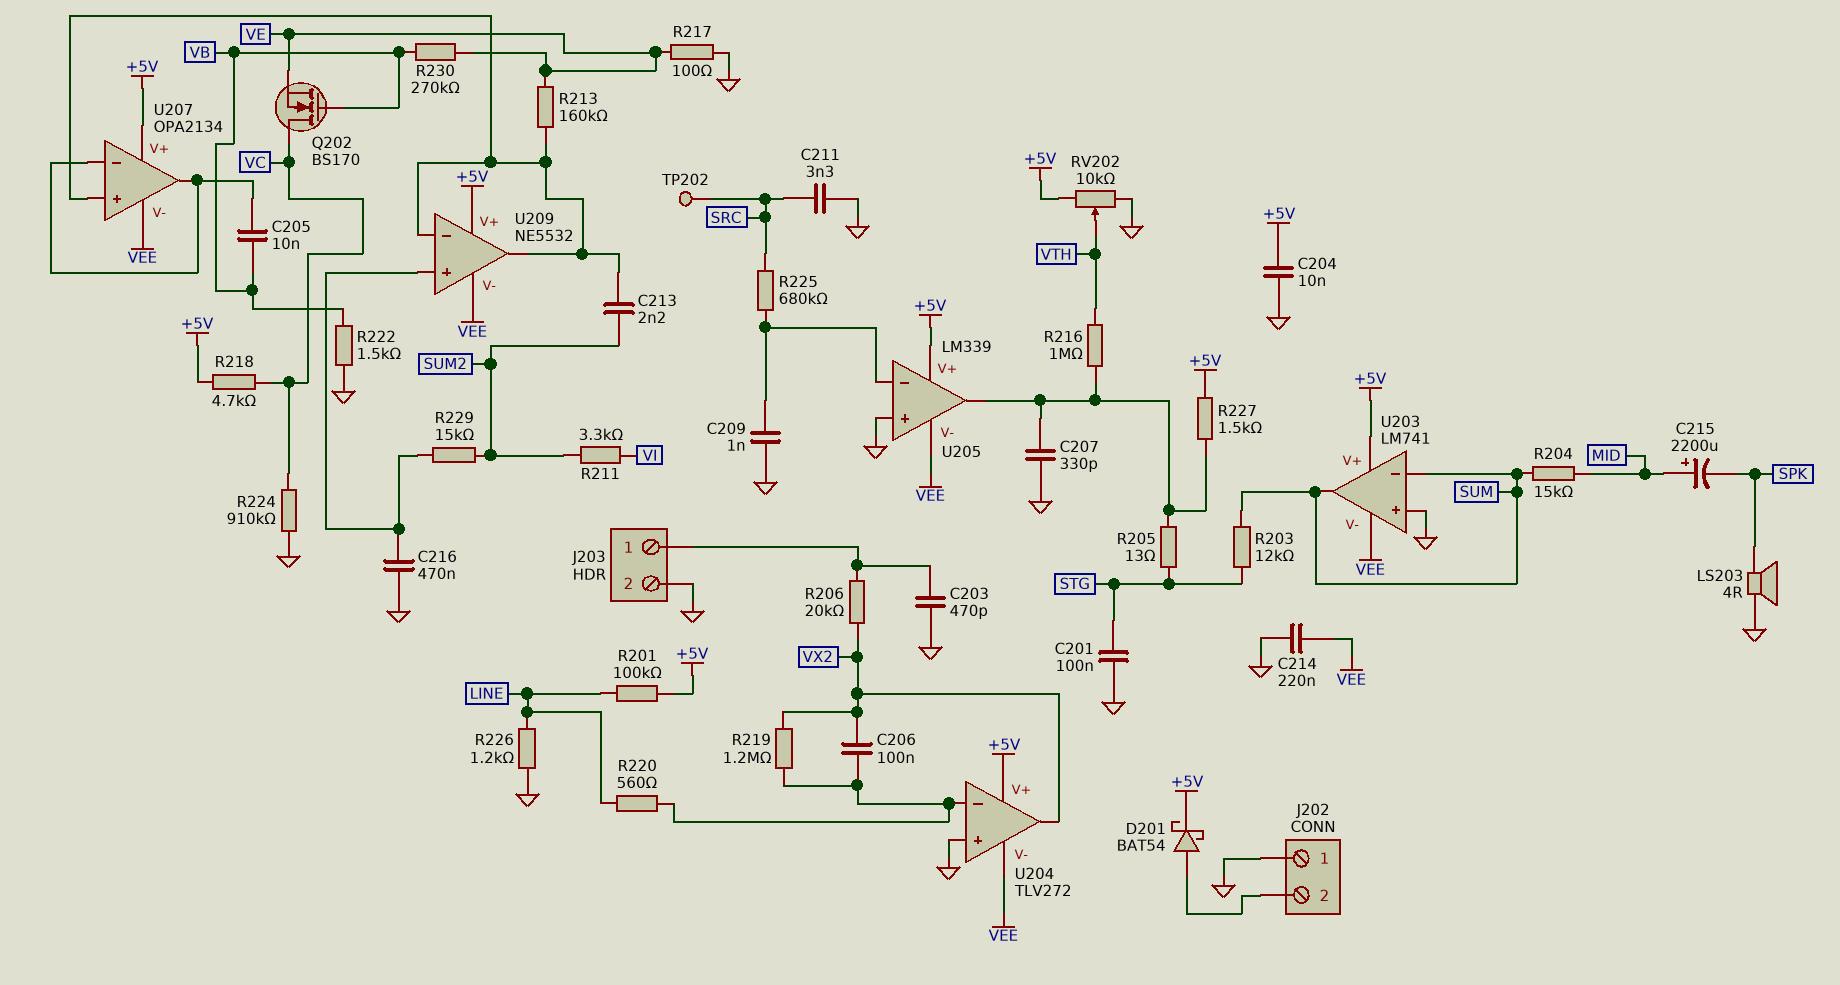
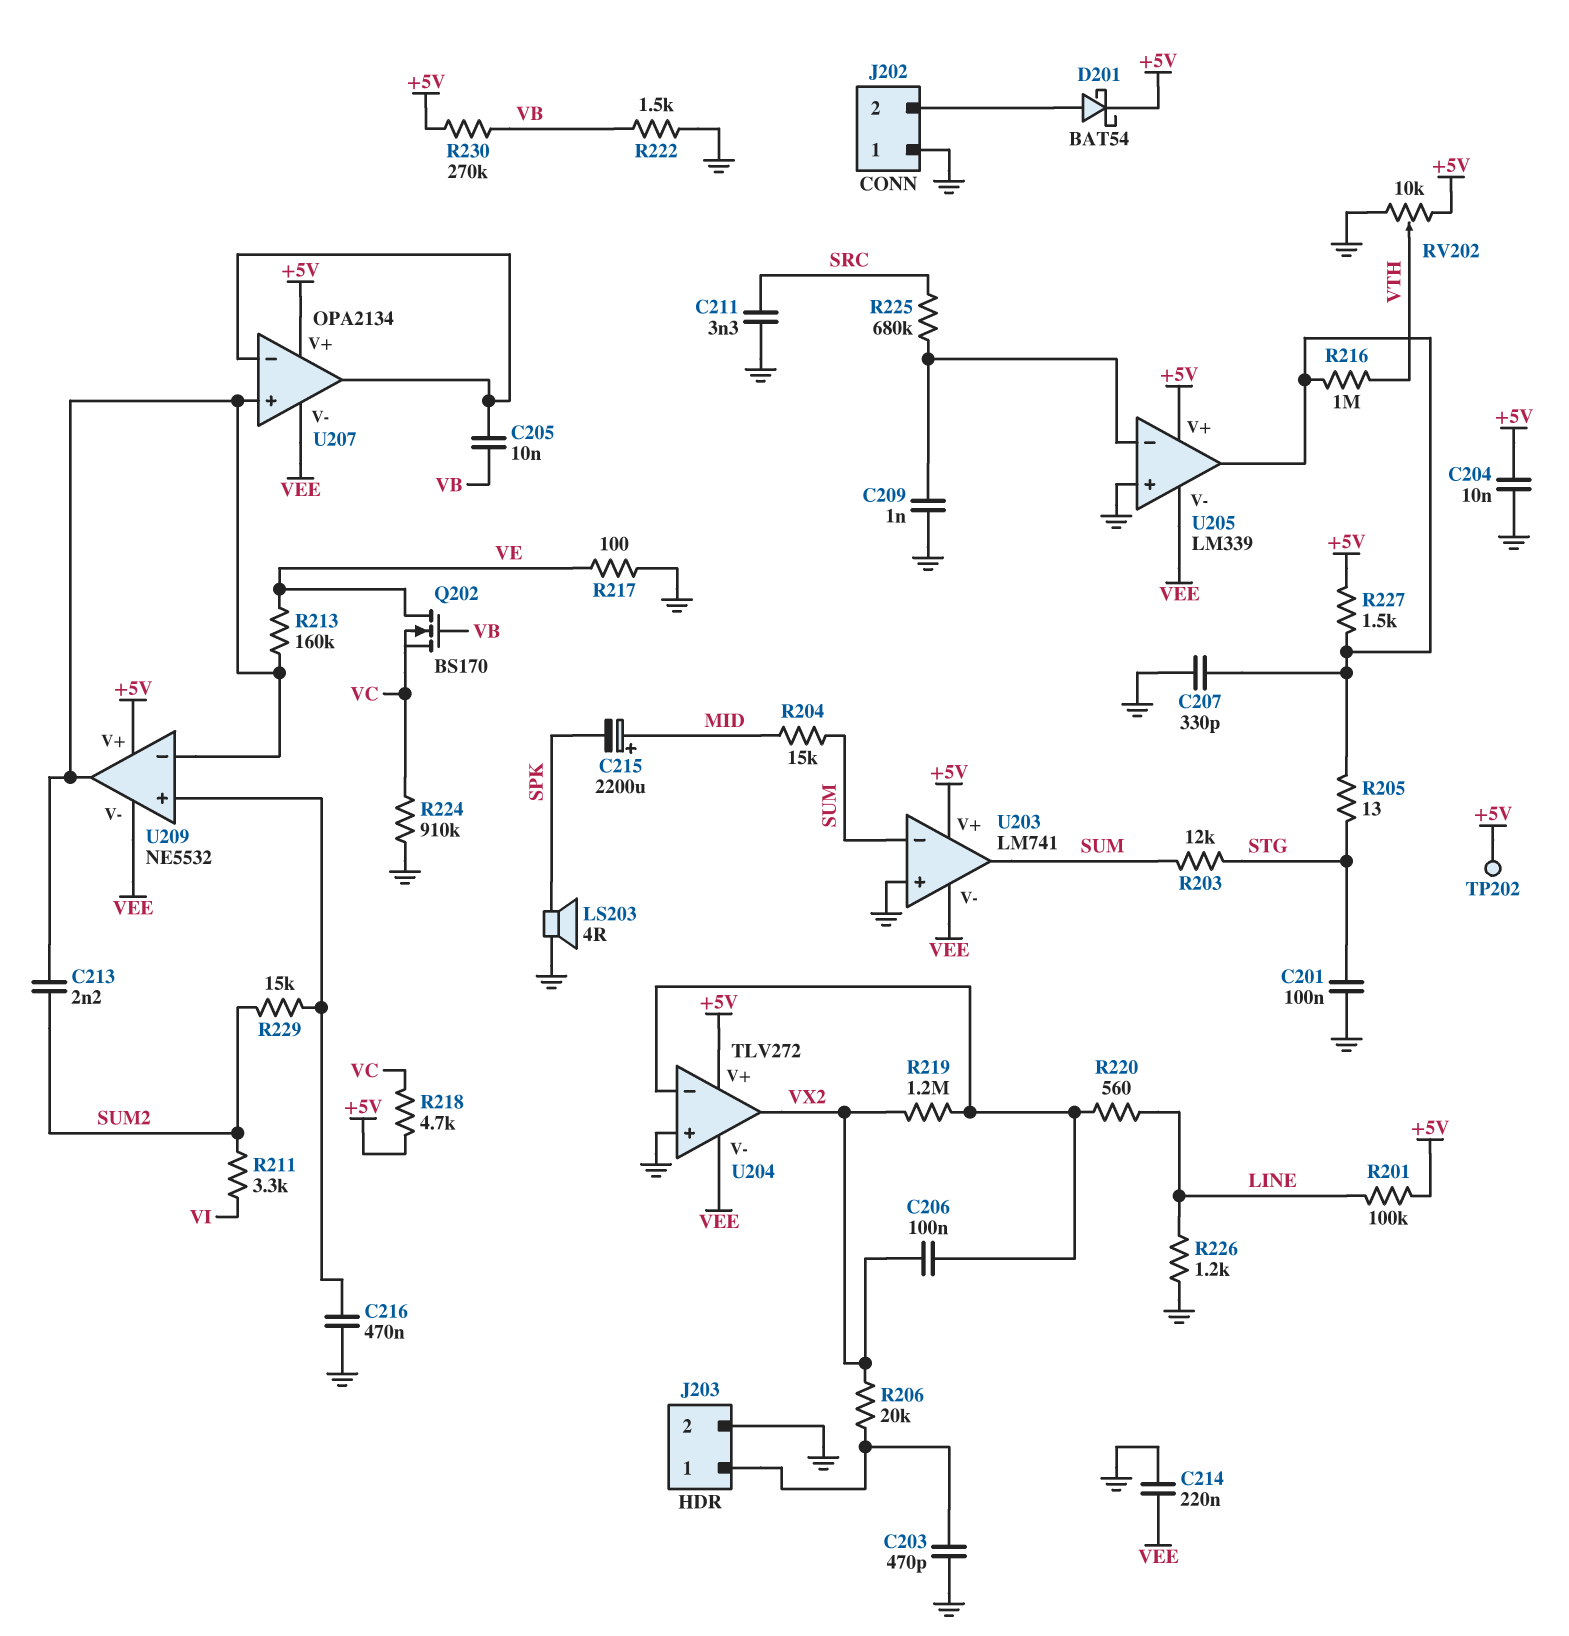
Q202: NMOS BS170 (G VB, D VC, S VE) -> NMOS BS170 (G VB, D VE, S VC)
R230: 270k (VB, VE) -> 270k (+5V, VB)
TP202: test point (SRC) -> test point (+5V)

